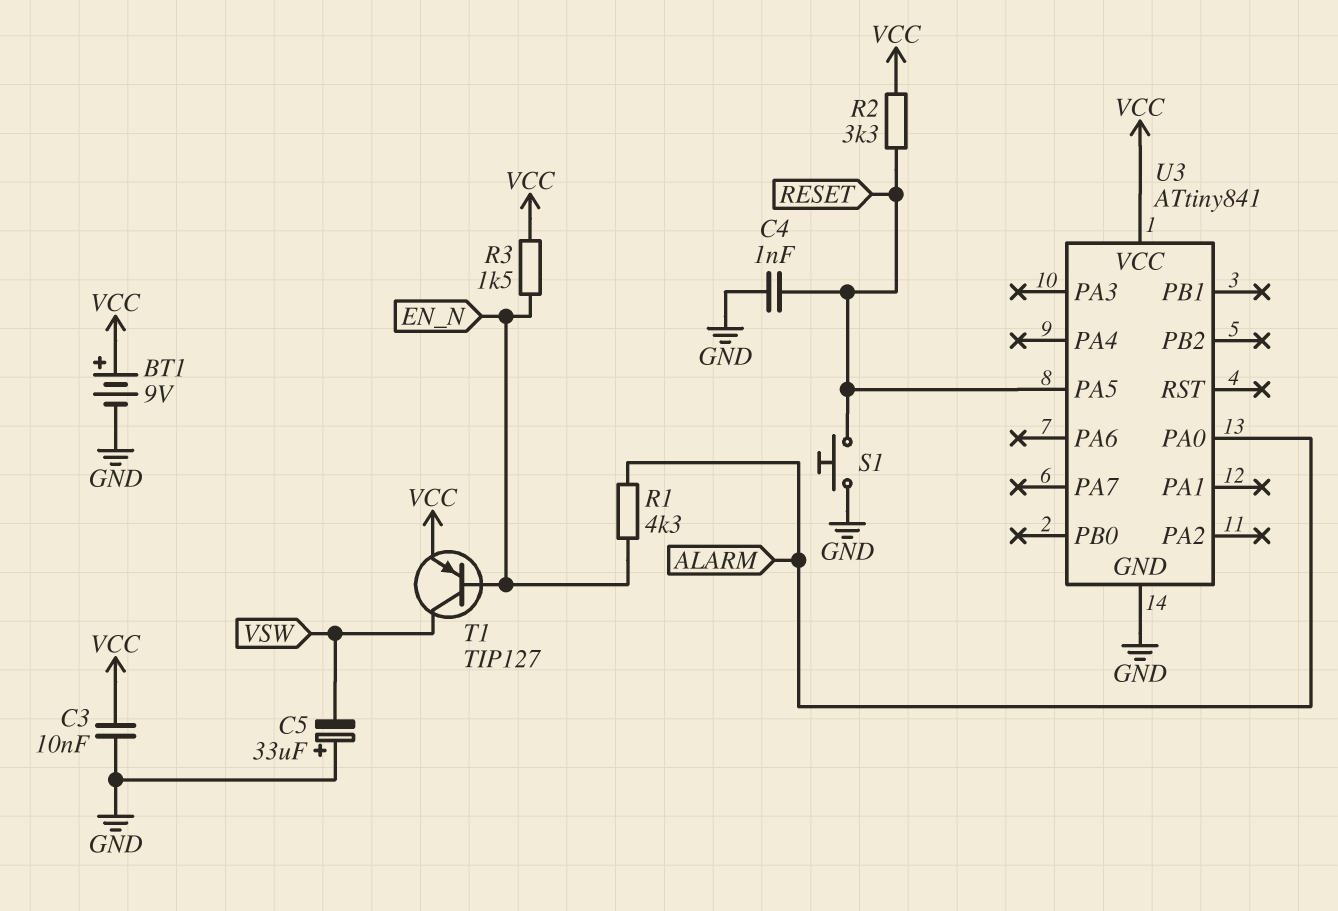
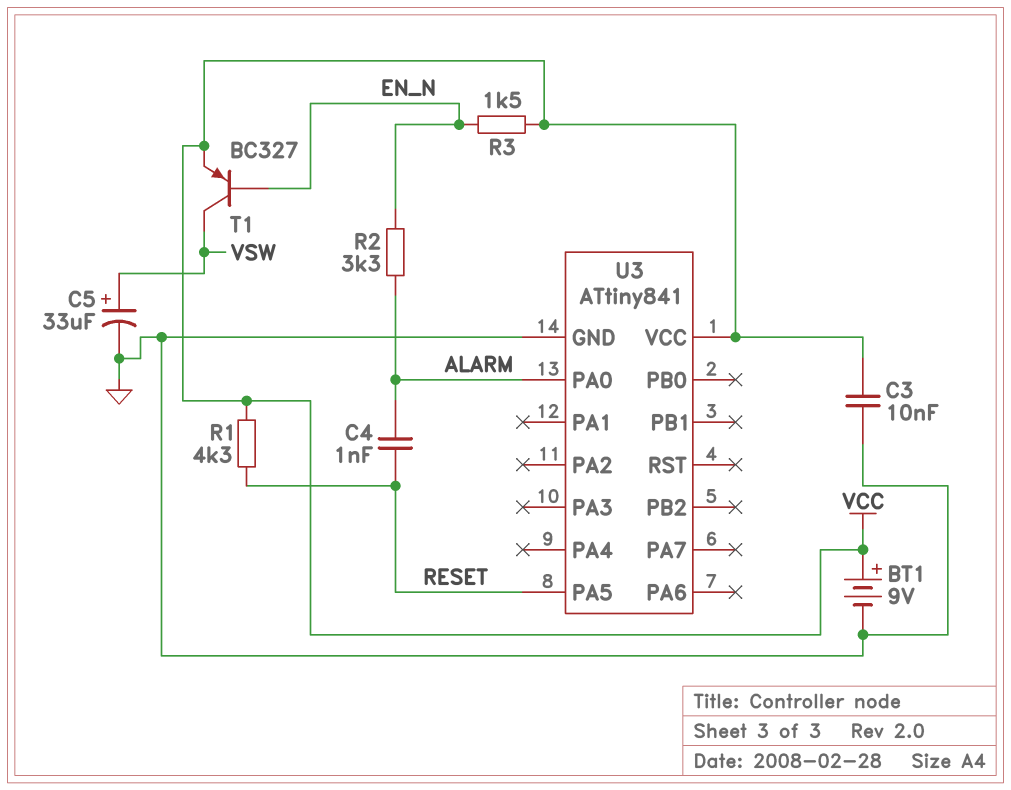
C4: 1nF (GND, RESET) -> 1nF (ALARM, RESET)
C5: 33uF (plus GND, minus VSW) -> 33uF (plus VSW, minus GND)
R1: 4.3k (ALARM, EN_N) -> 4.3k (RESET, VCC)
R2: 3.3k (RESET, VCC) -> 3.3k (ALARM, EN_N)
S1: button (GND, RESET) -> none
T1: PNP TIP127 (B EN_N, C VSW, E VCC) -> PNP BC327 (B EN_N, C VSW, E VCC)

